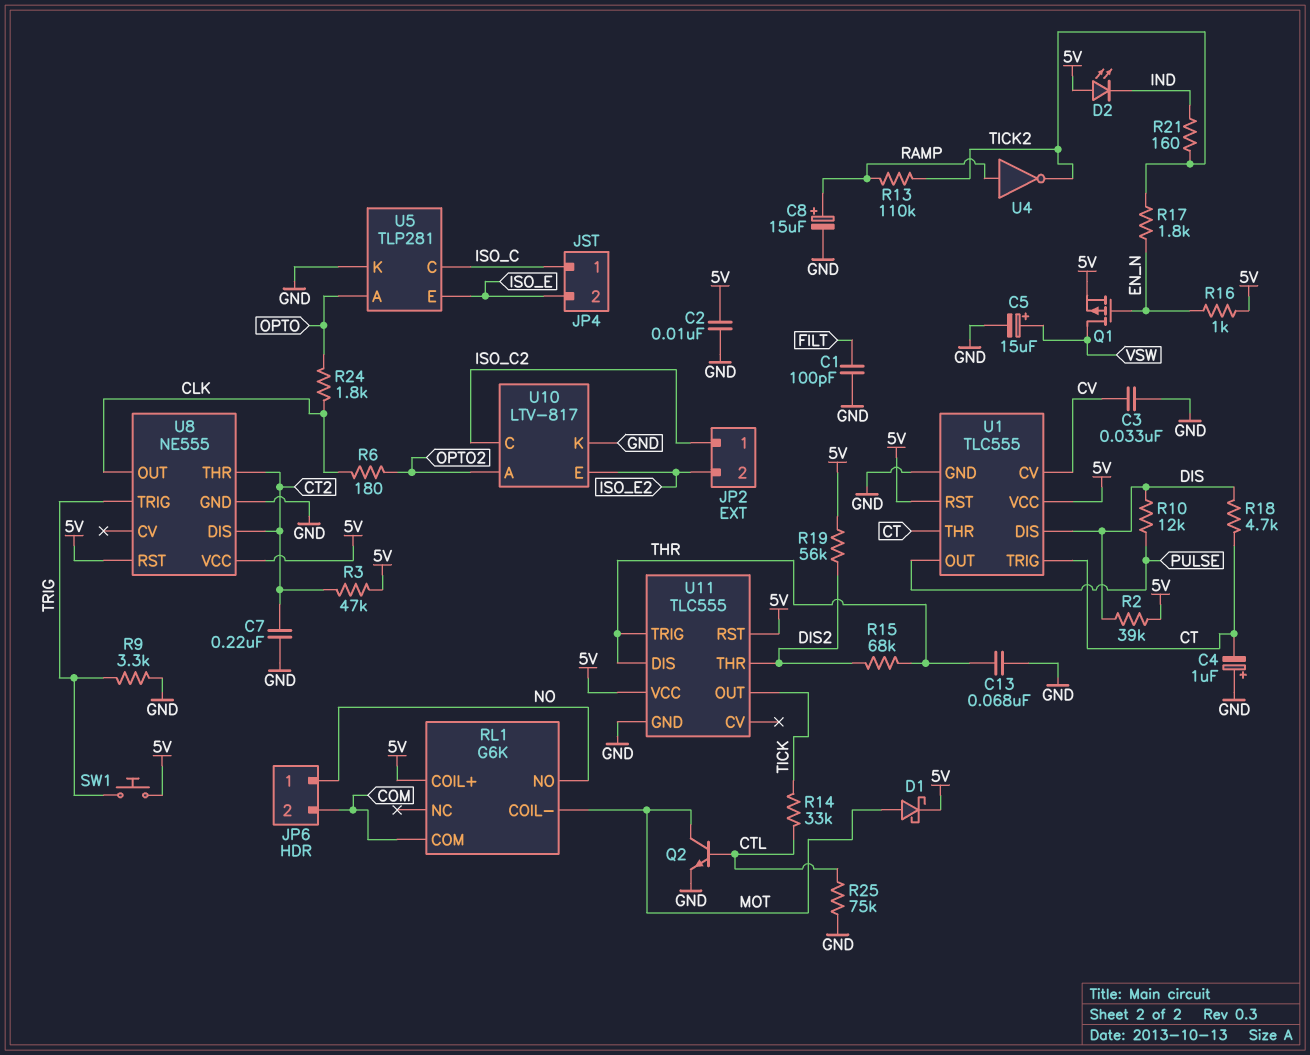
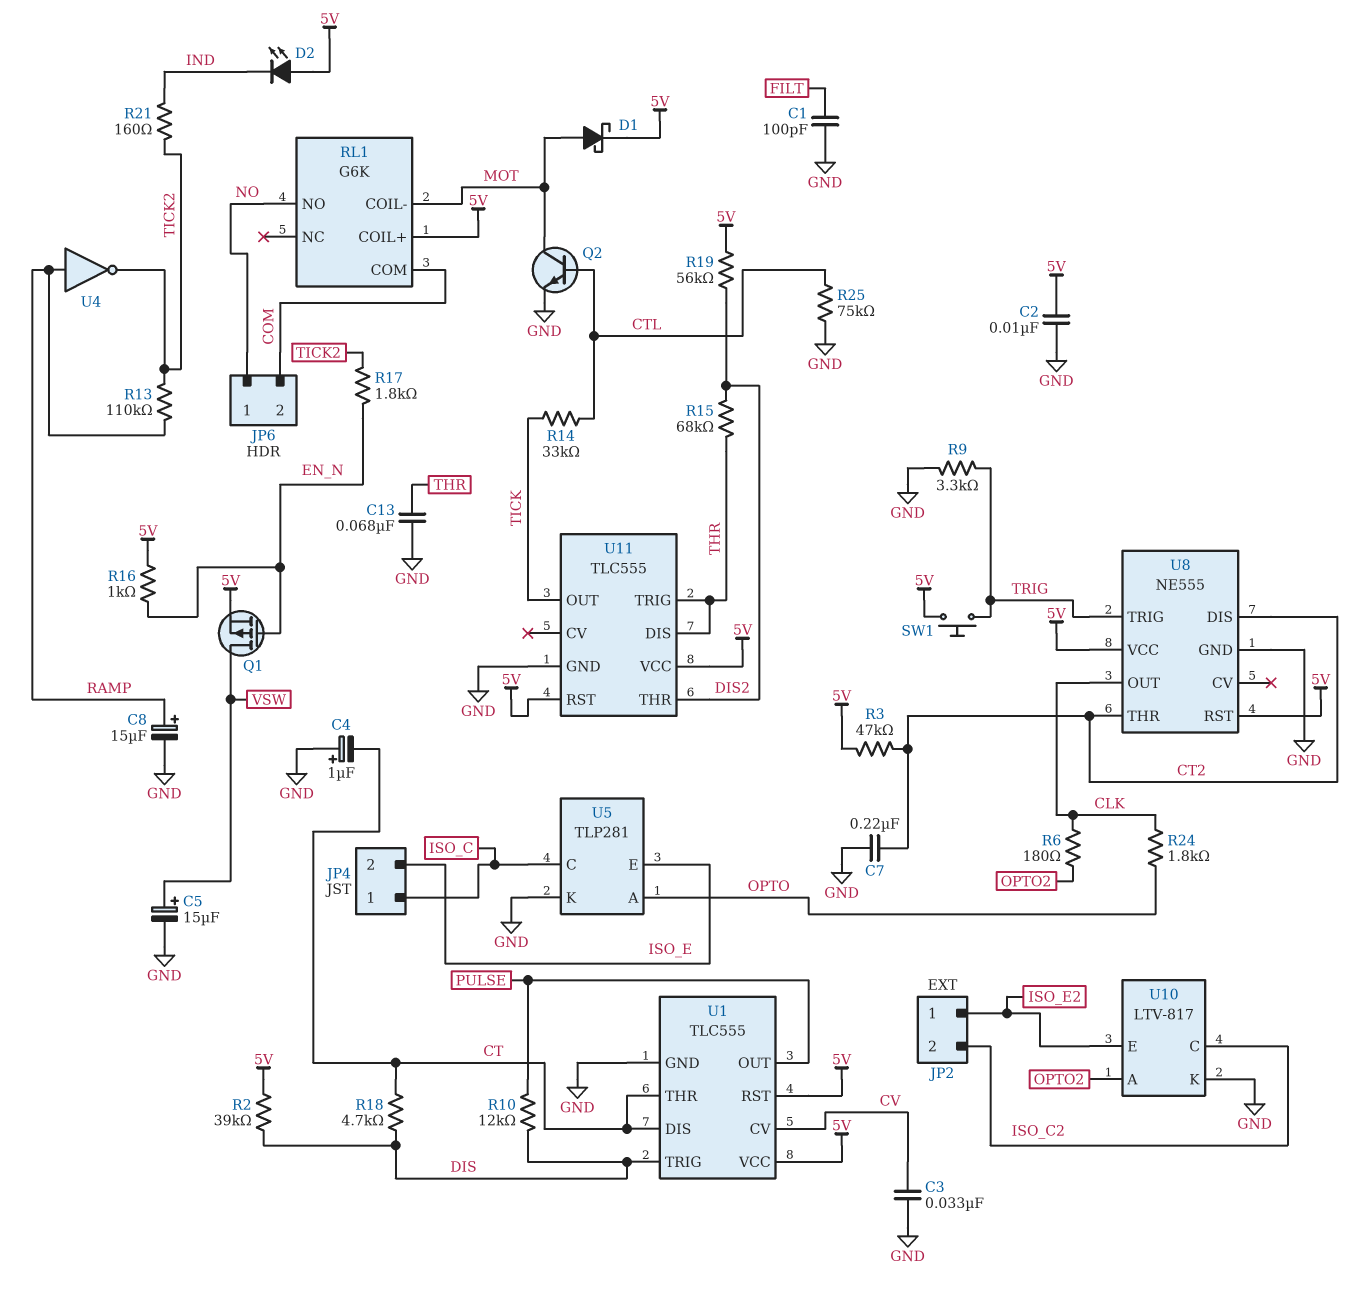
JP2 pin 1: ISO_C2 -> ISO_E2
JP2 pin 2: ISO_E2 -> ISO_C2
U1 pin DIS: DIS -> CT
U1 pin TRIG: CT -> DIS

